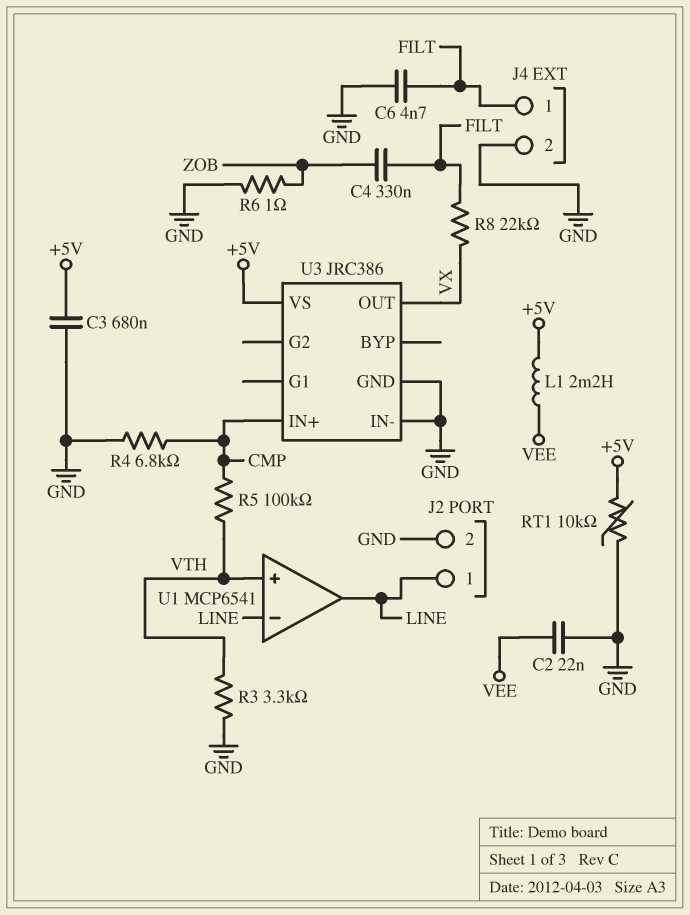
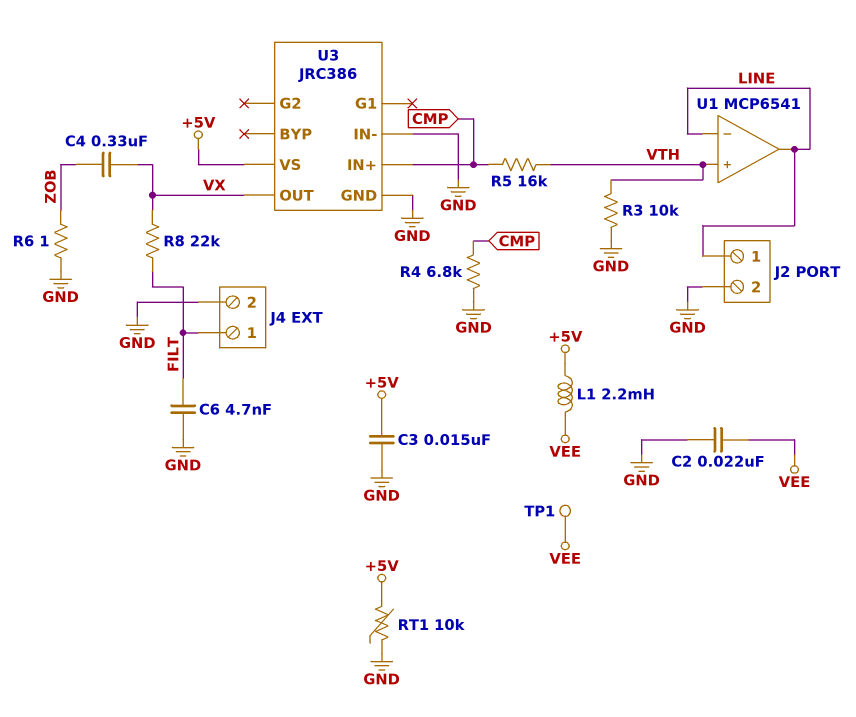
C3: 680nF (+5V, GND) -> 15nF (+5V, GND)
C4: 330nF (FILT, ZOB) -> 330nF (VX, ZOB)
R3: 3.3k (GND, VTH) -> 10k (GND, VTH)
R5: 100k (CMP, VTH) -> 16k (CMP, VTH)
TP1: none -> test point (VEE)

